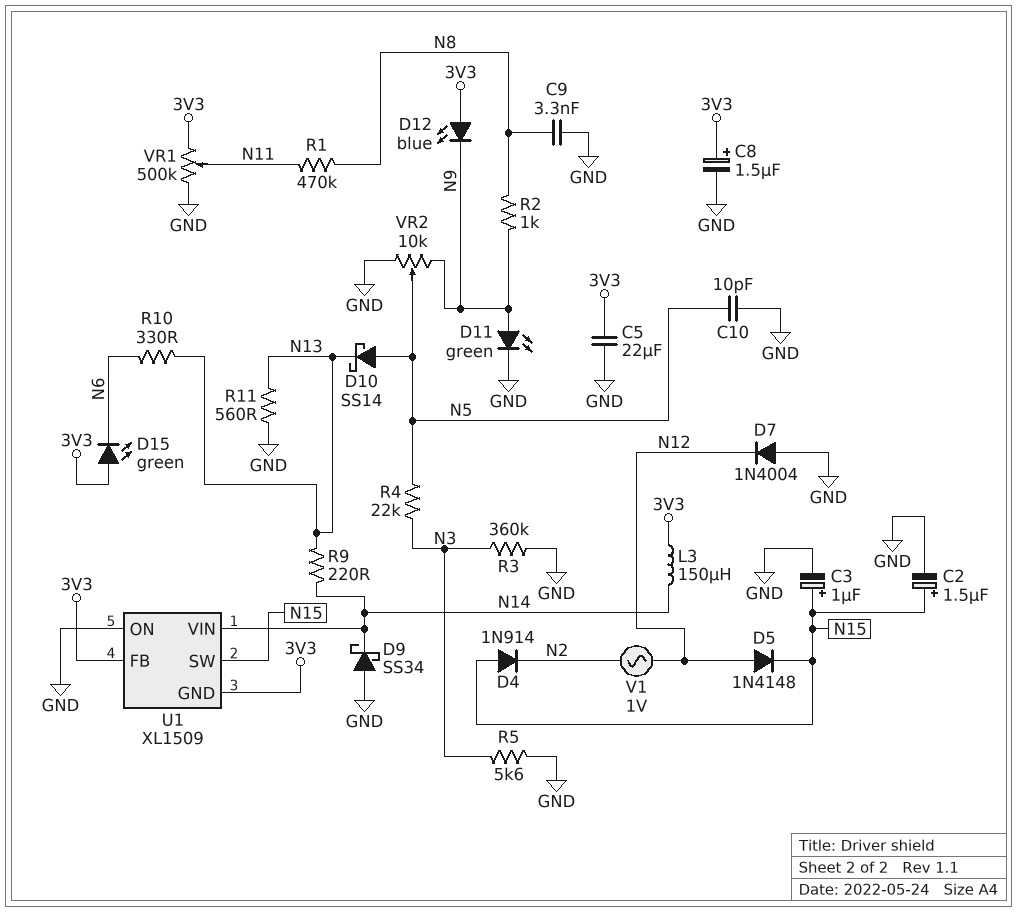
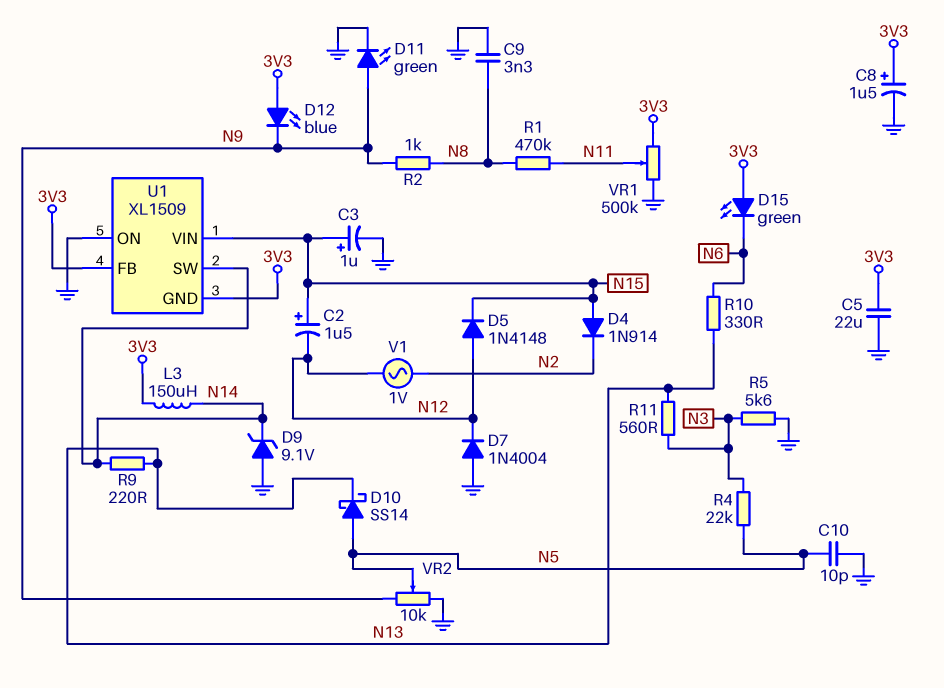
C2: 1.5uF (plus N15, minus GND) -> 1.5uF (plus N15, minus N12)
D9: schottky SS34 (A GND, K N14) -> zener 9.1V (A GND, K N14)
R3: 360k (GND, N3) -> none
R11: 560 (GND, N13) -> 560 (N3, N13)
U1 pin SW: N15 -> N14
U1 pin VIN: N14 -> N15

